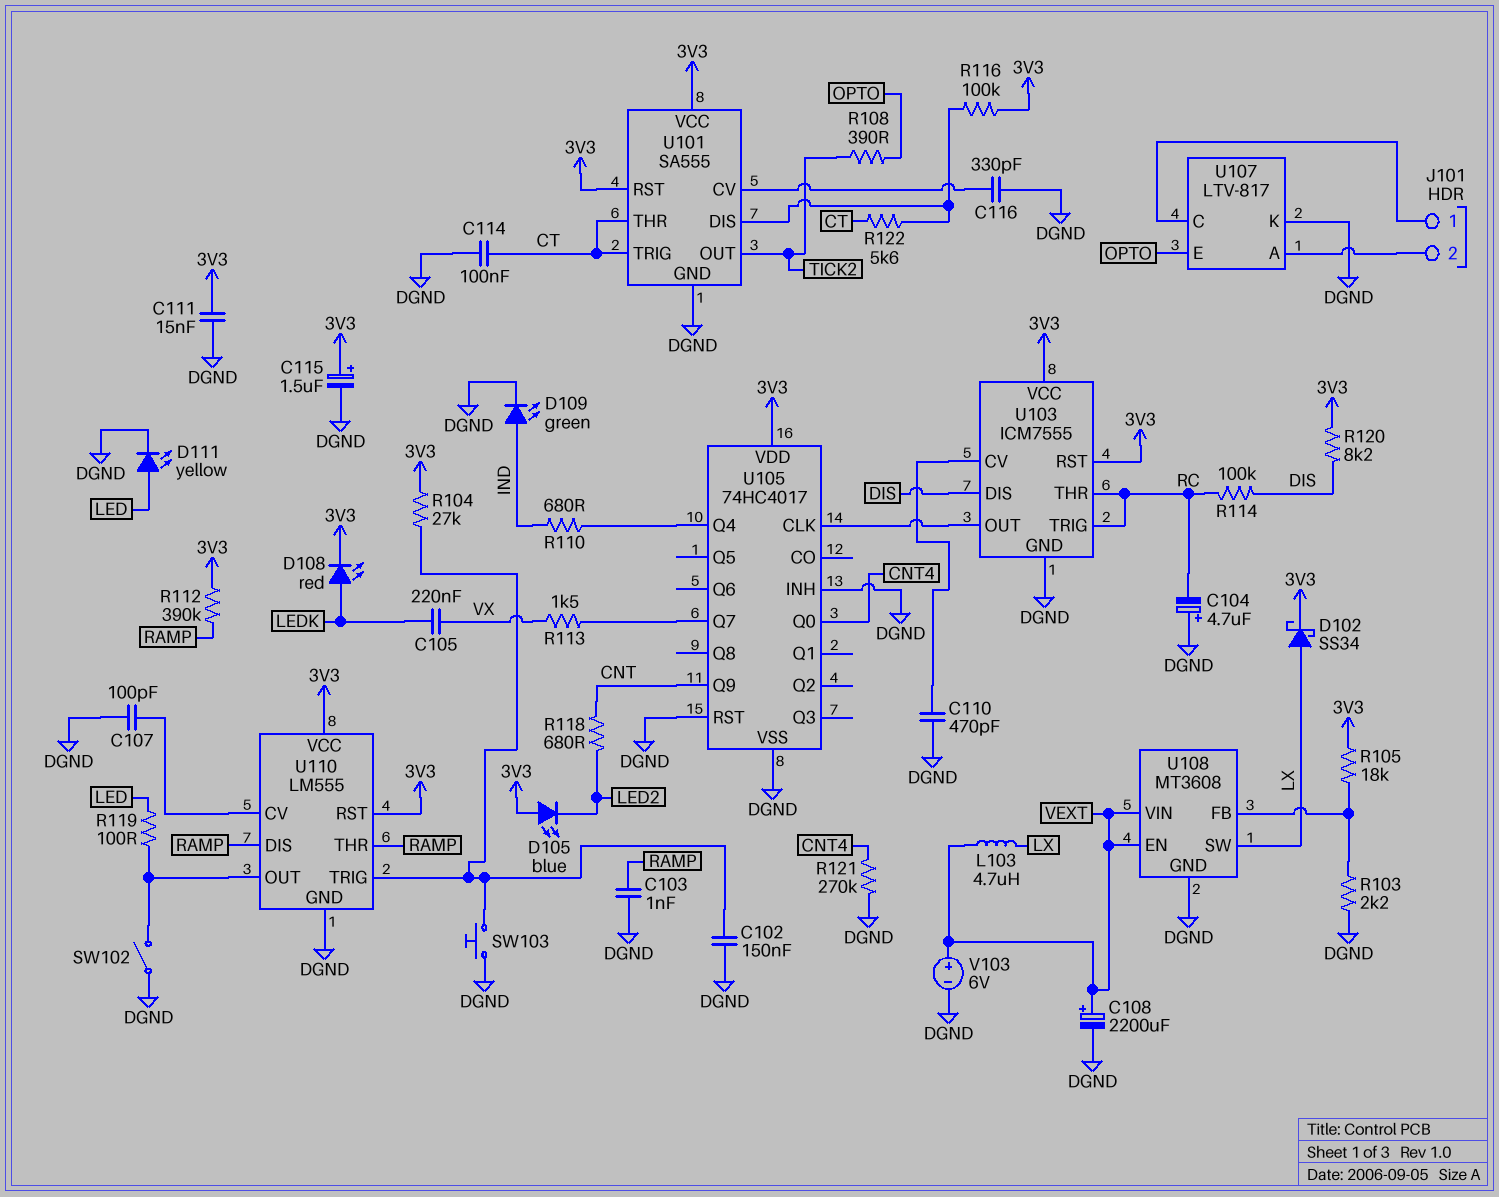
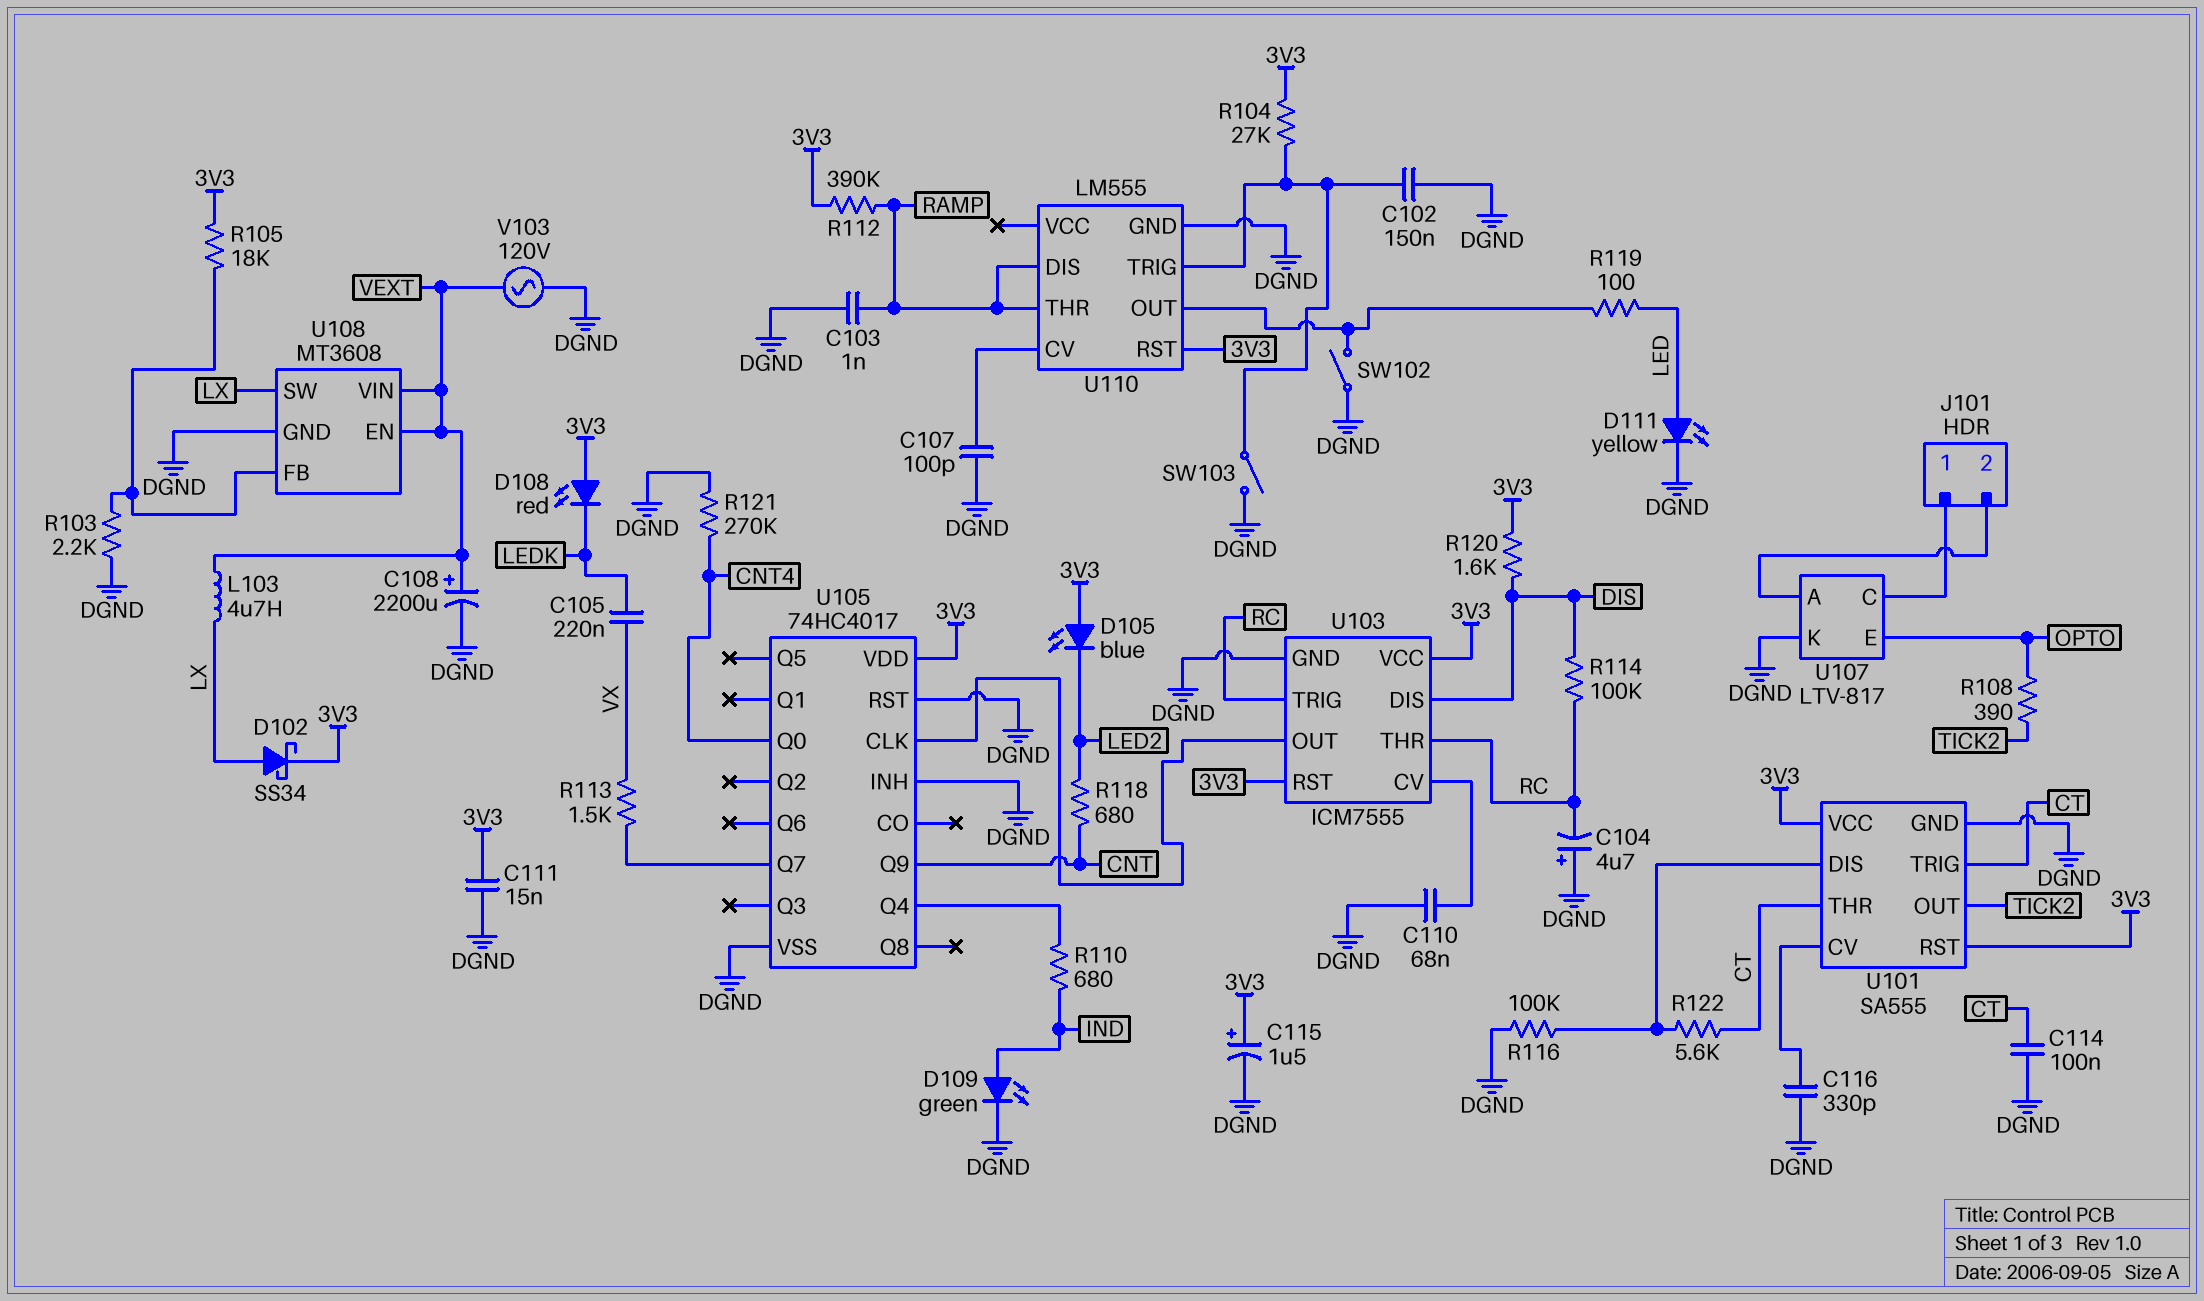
C110: 470pF (DGND, U103/CV) -> 68nF (DGND, U103/CV)
D108: LED red (A LEDK, K 3V3) -> LED red (A 3V3, K LEDK)
R116: 100k (3V3, U101/DIS) -> 100k (DGND, U101/DIS)
R120: 8.2k (3V3, DIS) -> 1.6k (3V3, DIS)
SW103: button (DGND, U110/TRIG) -> switch (DGND, U110/TRIG)
U110 pin VCC: 3V3 -> none
V103: 6V (plus VEXT, minus DGND) -> AC 120V (DGND, VEXT)

